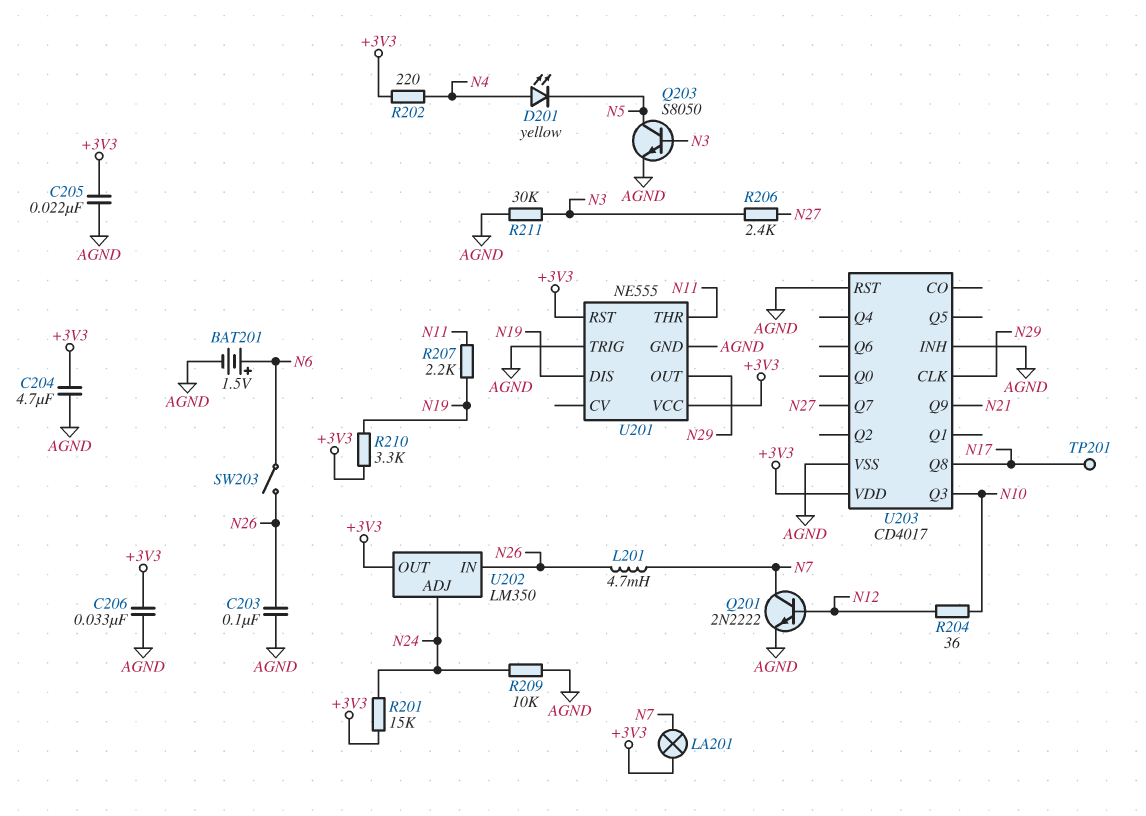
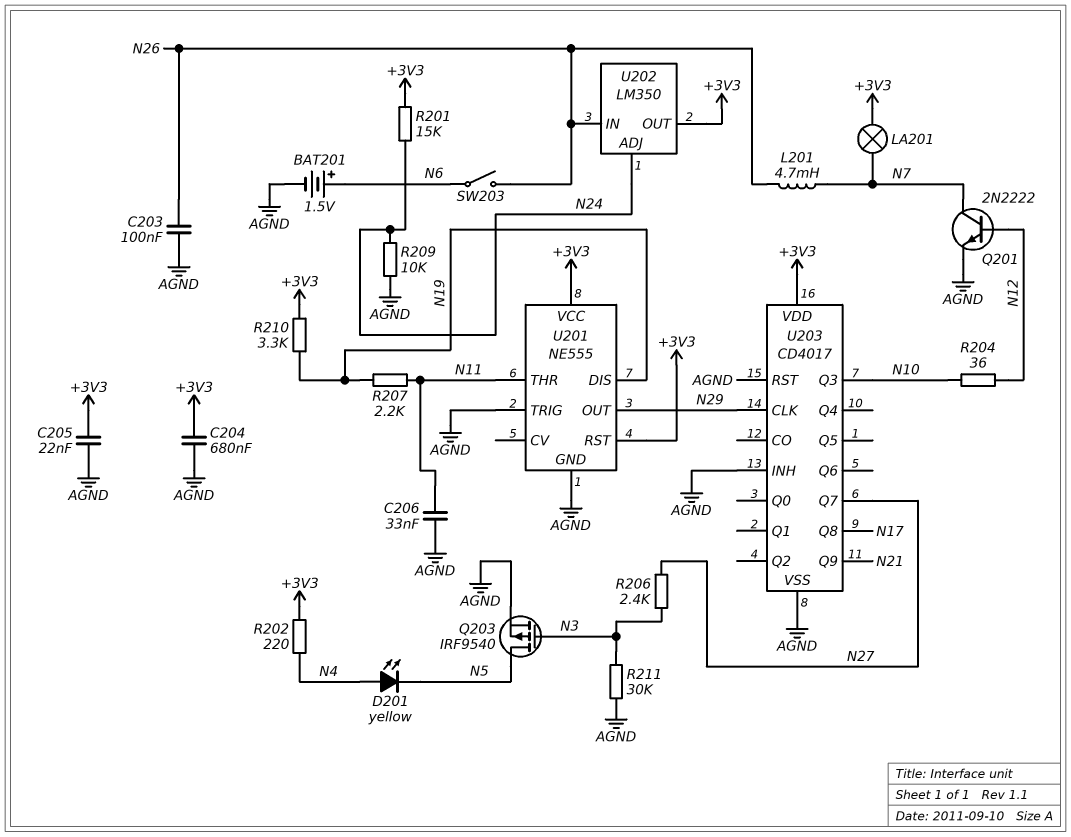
C204: 4.7uF (+3V3, AGND) -> 680nF (+3V3, AGND)
C206: 33nF (+3V3, AGND) -> 33nF (AGND, N11)
Q203: NPN S8050 (B N3, C N5, E AGND) -> PMOS IRF9540 (G N3, D N5, S AGND)
TP201: test point (N17) -> none

